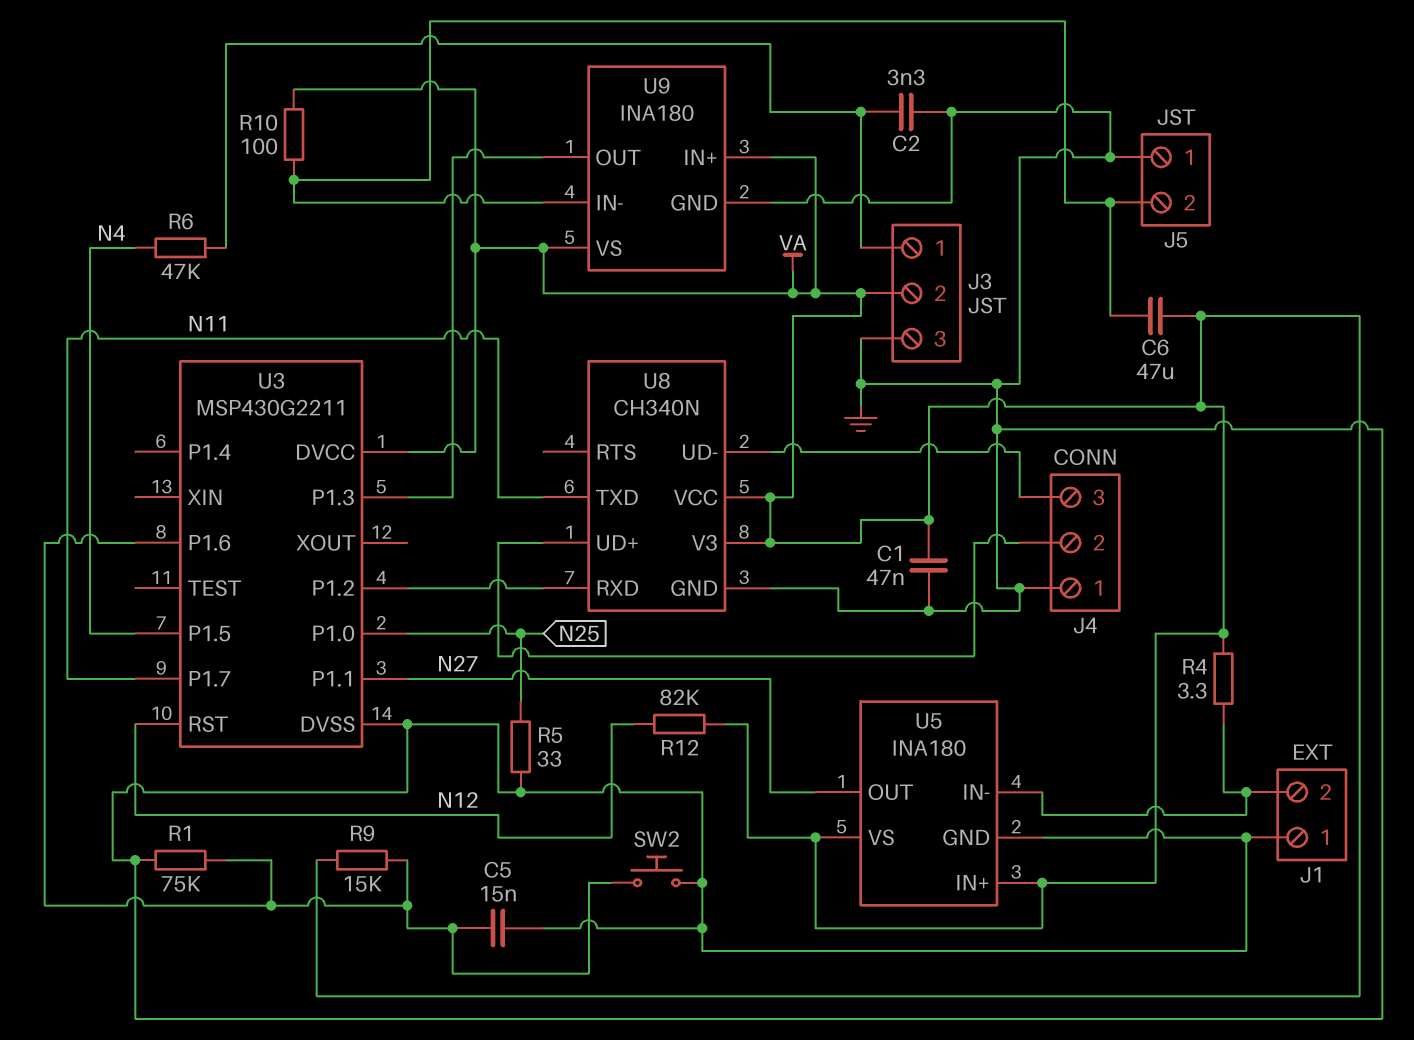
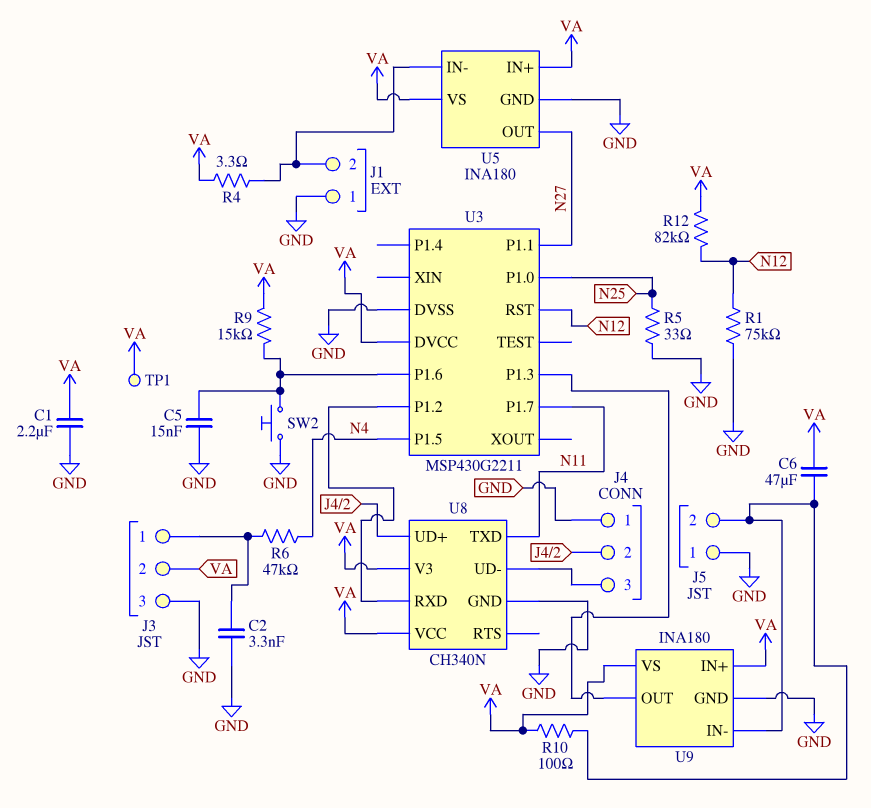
C1: 47nF (GND, VA) -> 2.2uF (GND, VA)
R1: 75k (GND, U3/P1.6) -> 75k (GND, N12)
TP1: none -> test point (VA)

